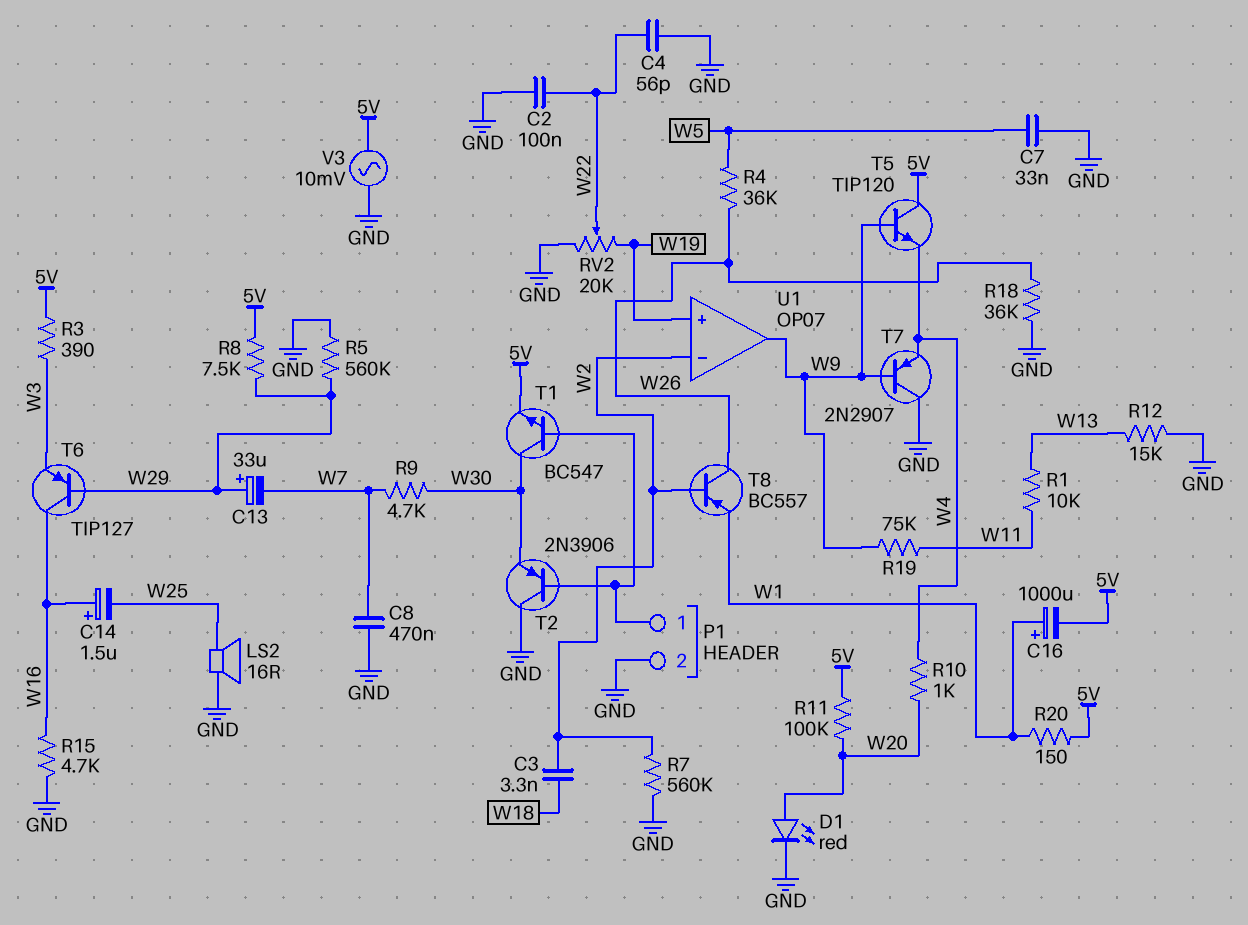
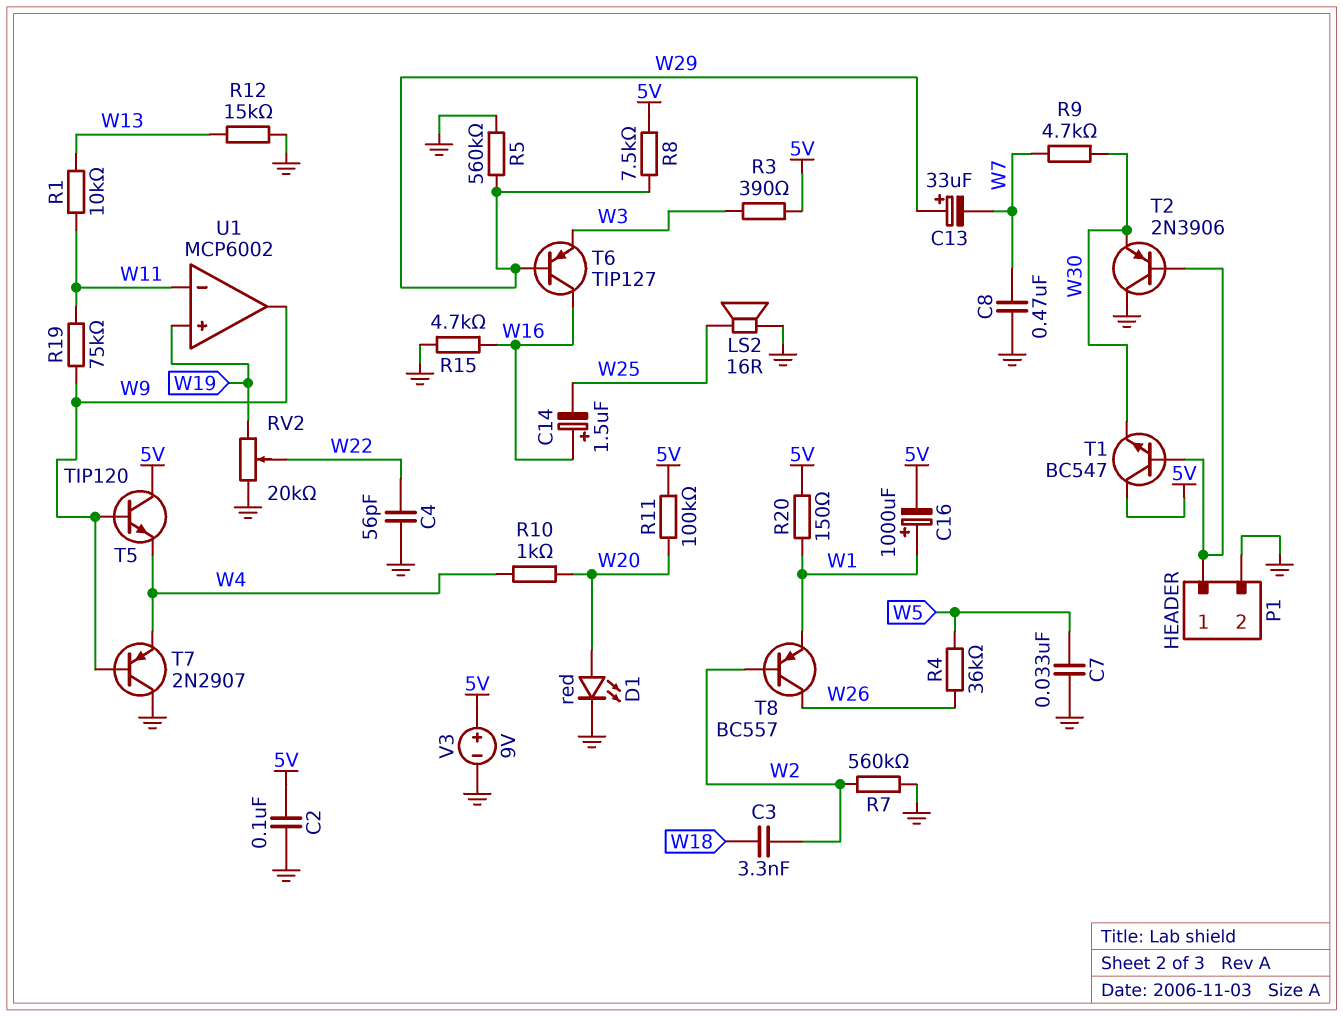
C2: 100nF (GND, W22) -> 100nF (5V, GND)
R18: 36k (GND, W26) -> none
T1: NPN BC547 (B P1/1, C W30, E 5V) -> NPN BC547 (B P1/1, C 5V, E W30)
U1: OP07 -> MCP6002
U1 pin in-: W2 -> W11
V3: AC 10mV (5V, GND) -> 9V (plus 5V, minus GND)

